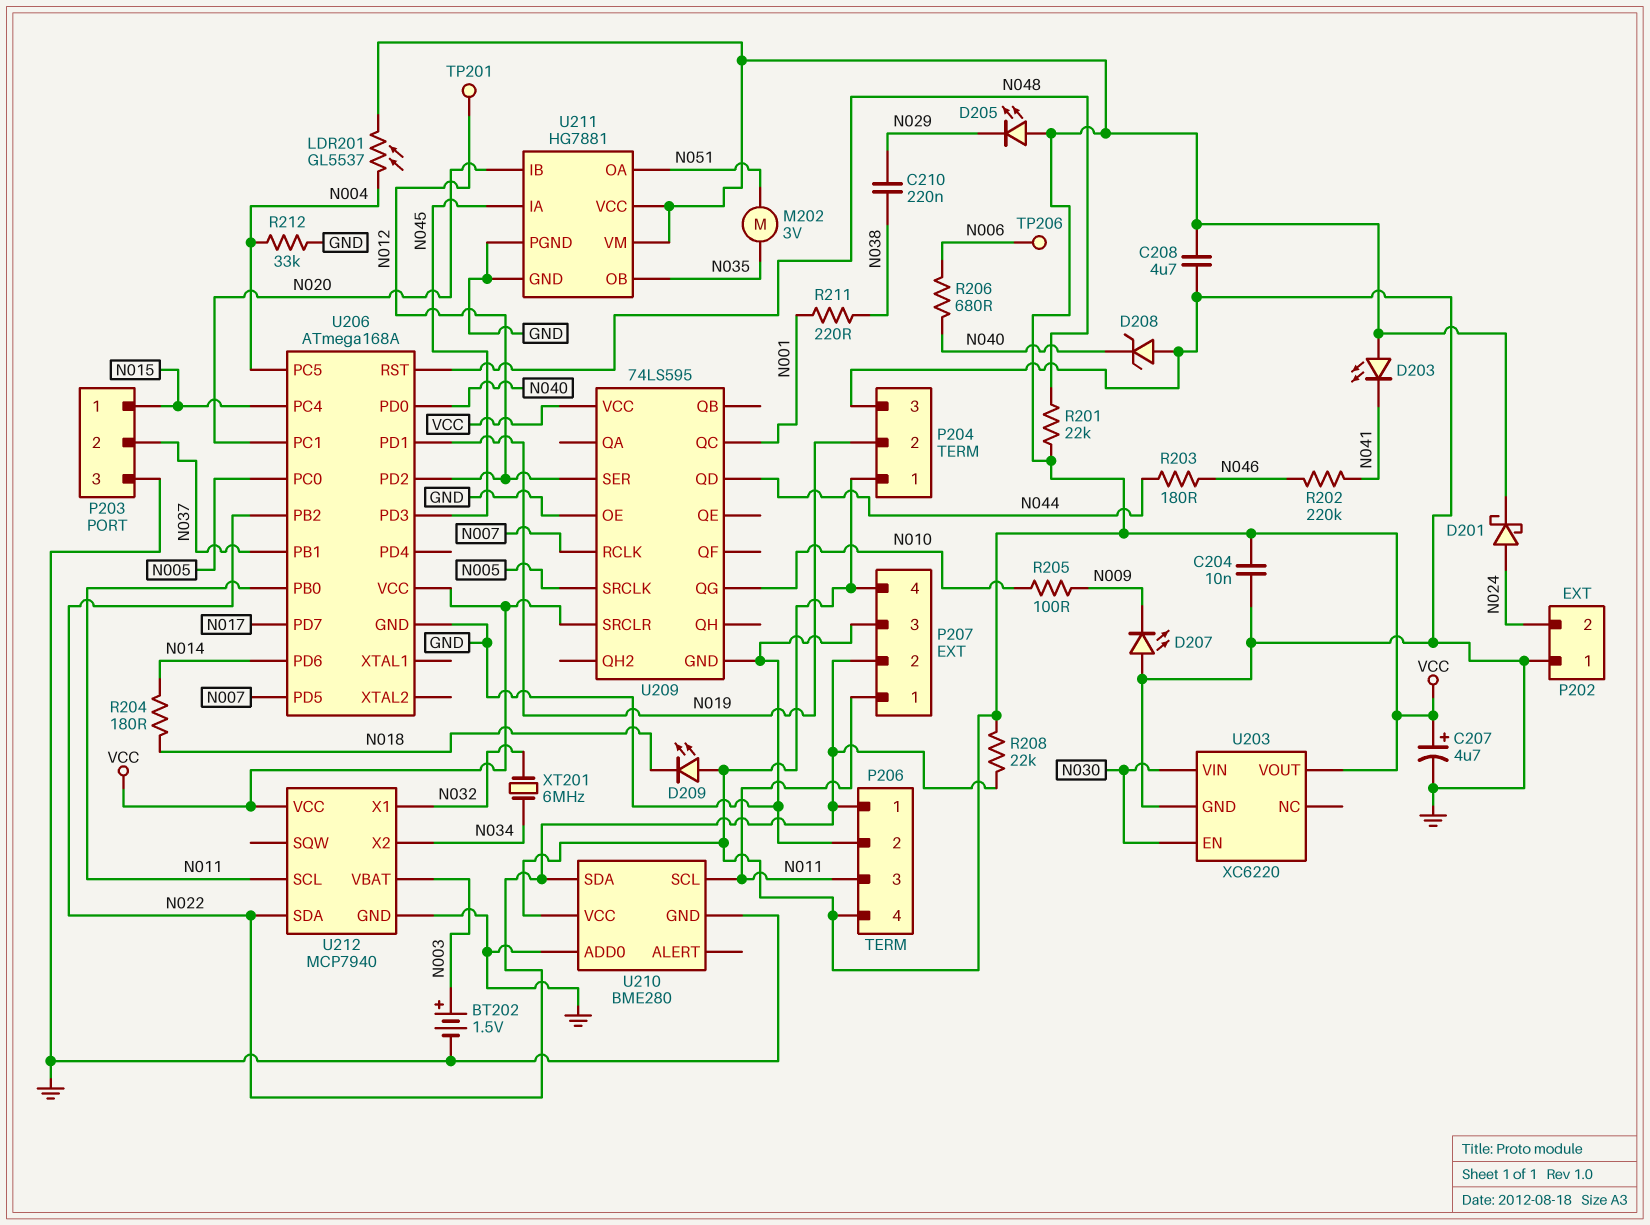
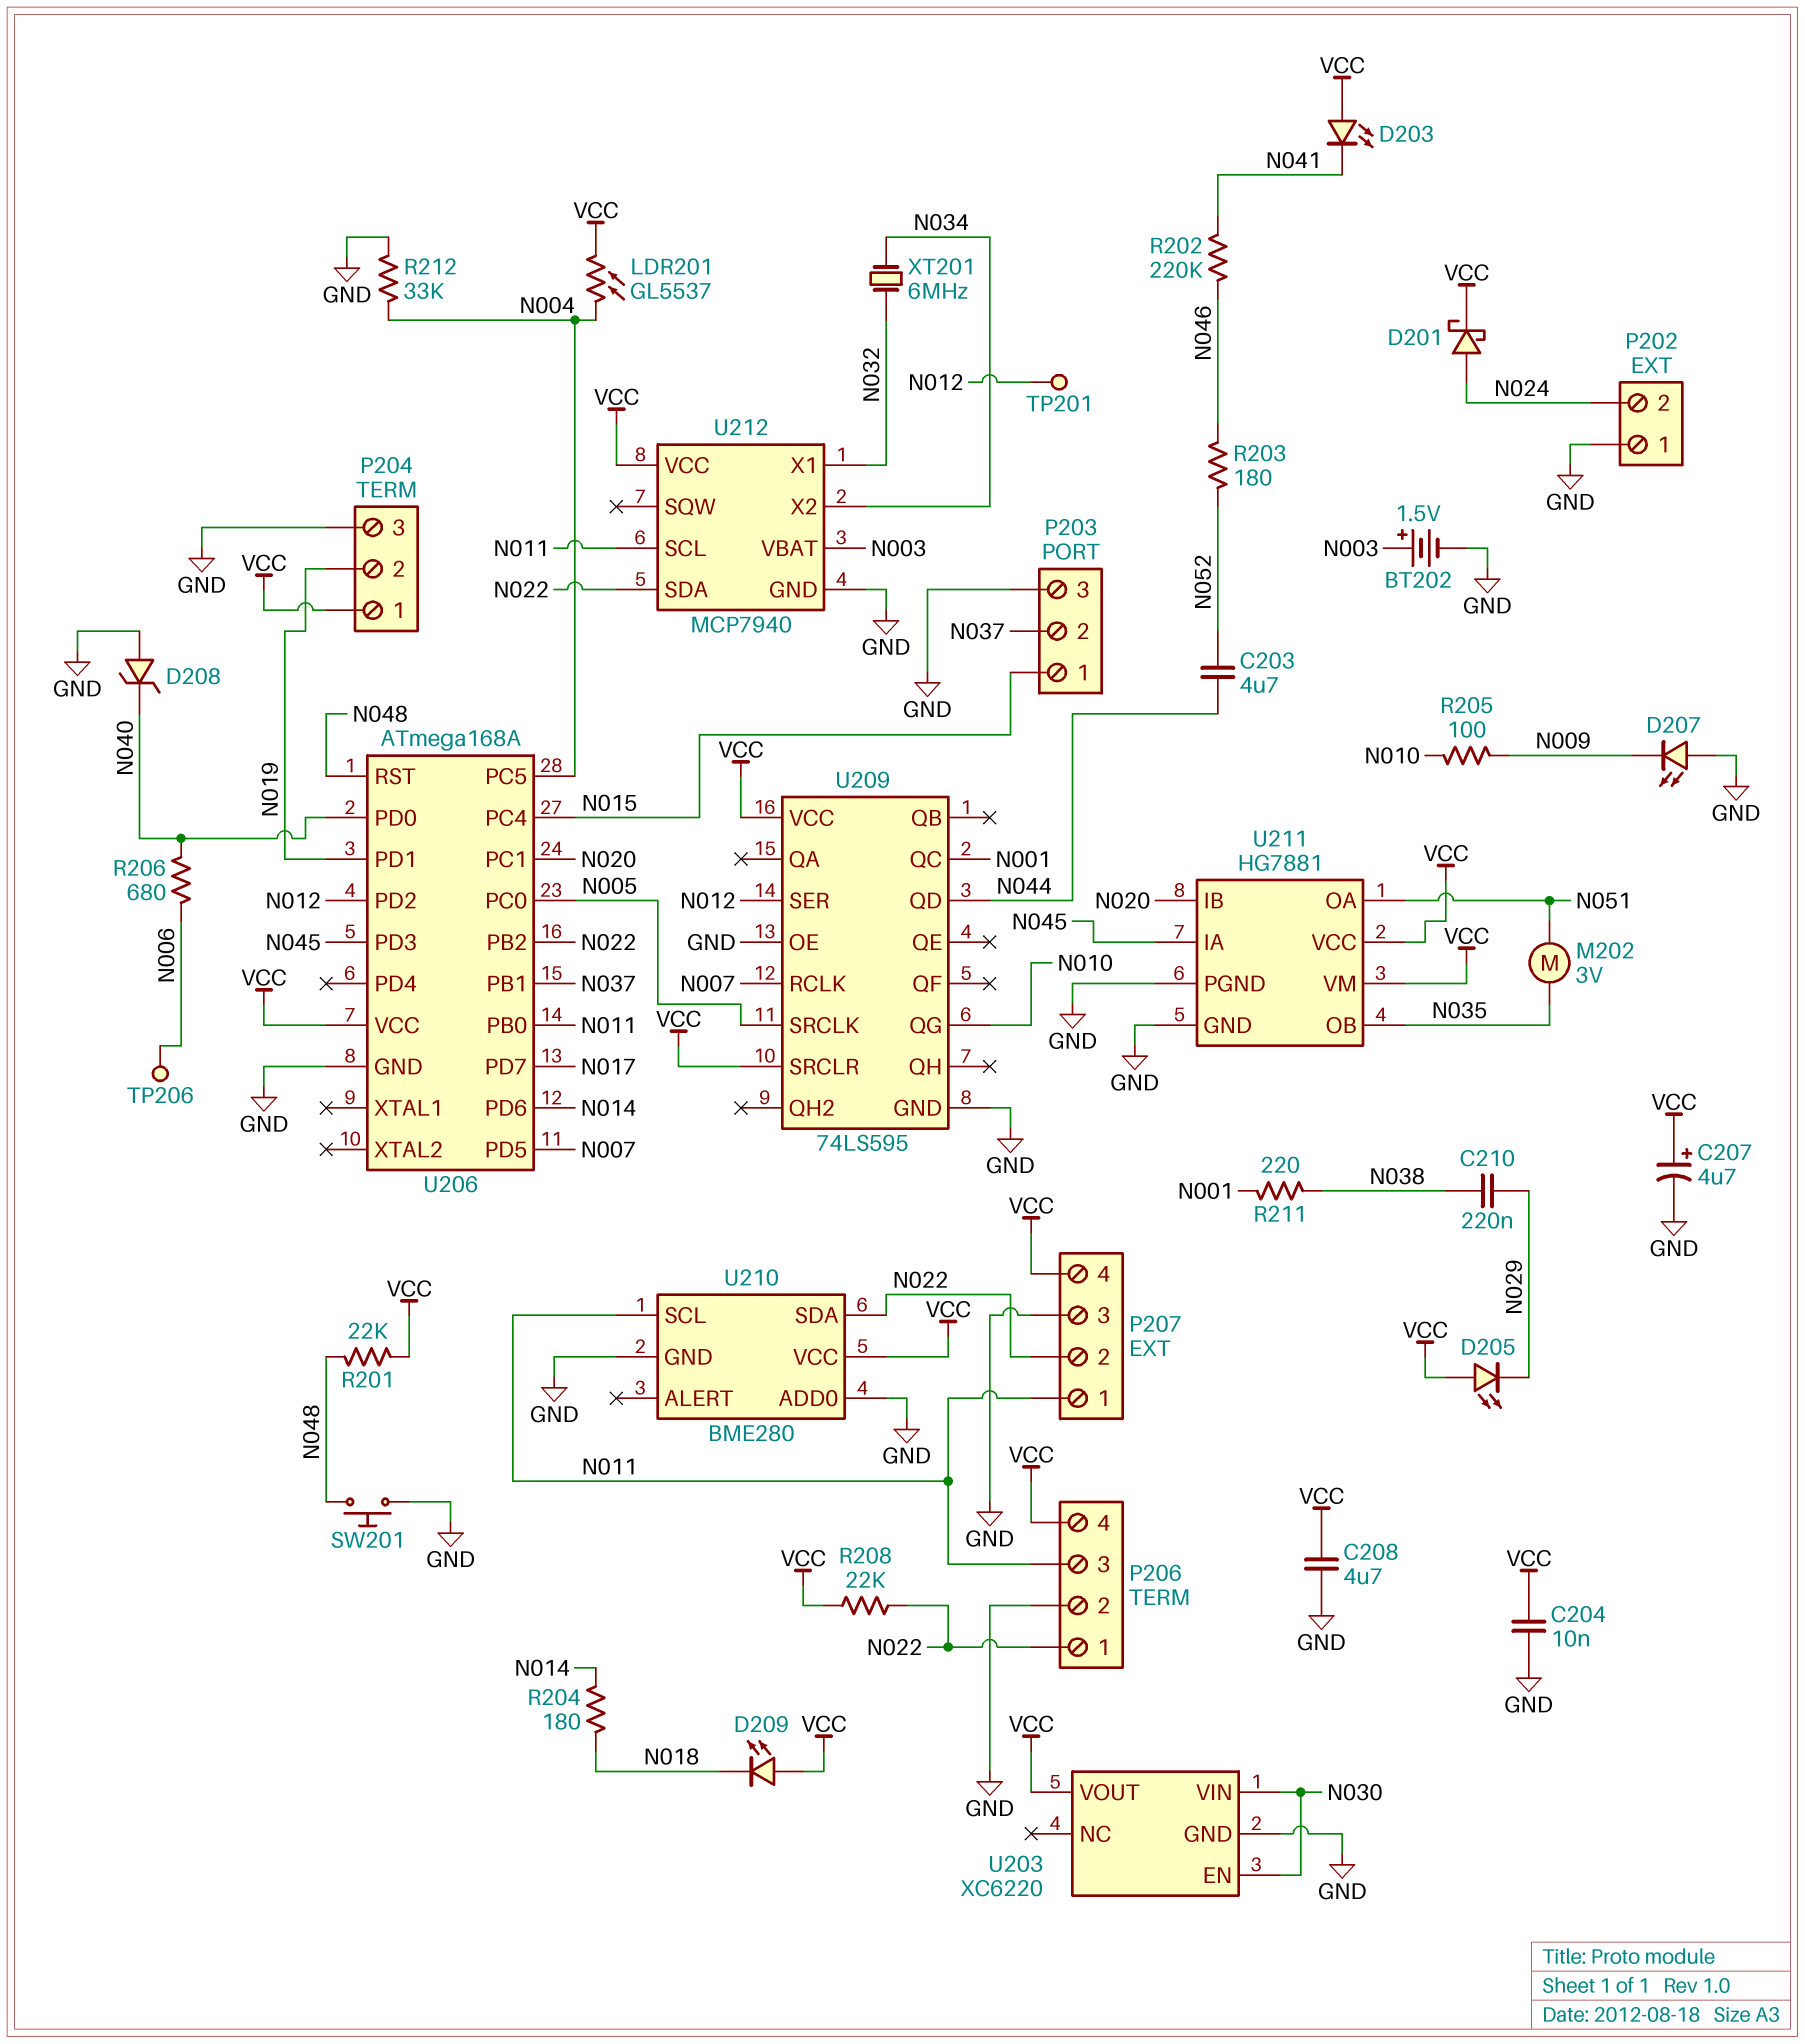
C203: none -> 4.7uF (N044, N052)
R203: 180 (N044, N046) -> 180 (N046, N052)
SW201: none -> button (GND, N048)

